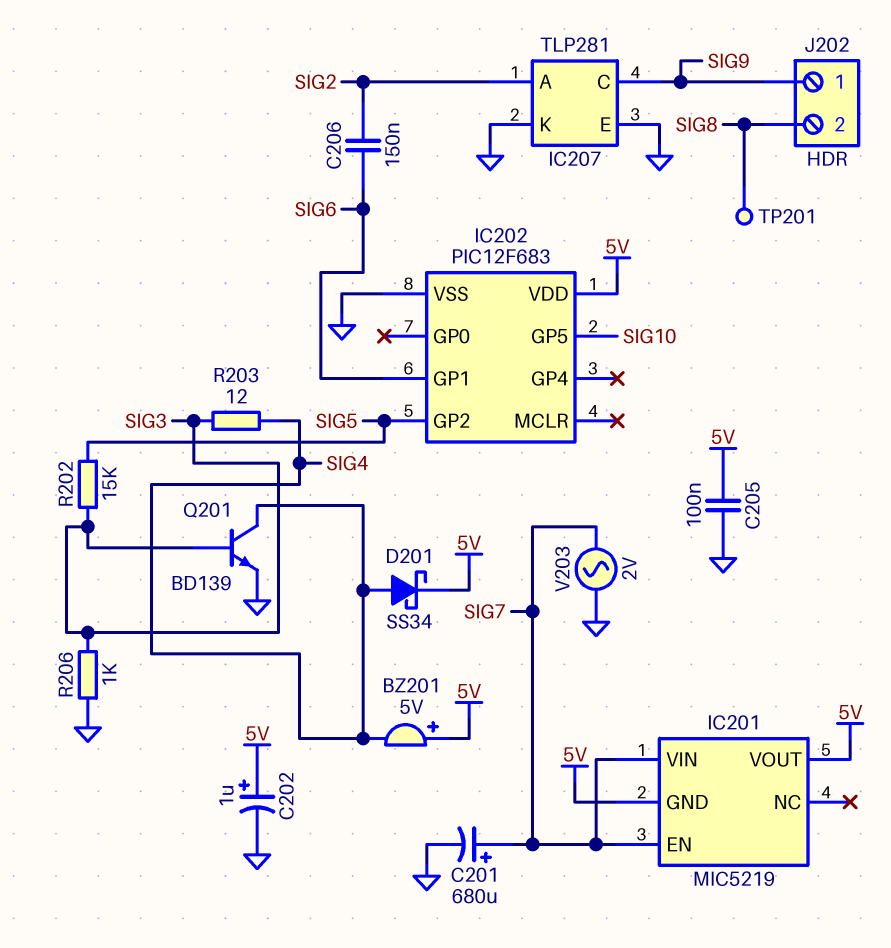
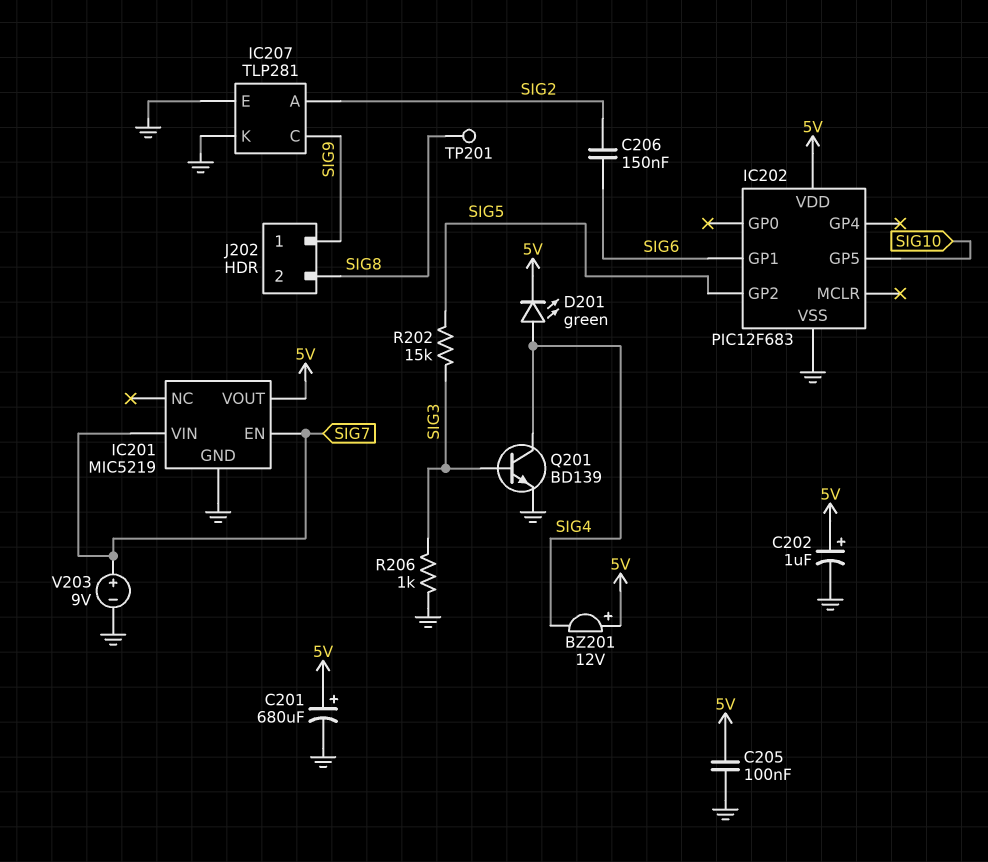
BZ201: buzzer 5V (plus 5V, minus SIG4) -> buzzer 12V (plus 5V, minus SIG4)
C201: 680uF (plus SIG7, minus GND) -> 680uF (plus 5V, minus GND)
D201: schottky SS34 (A SIG4, K 5V) -> LED green (A SIG4, K 5V)
IC201 pin GND: 5V -> GND
R203: 12 (SIG3, SIG4) -> none
V203: AC 2V (GND, SIG7) -> 9V (plus SIG7, minus GND)

